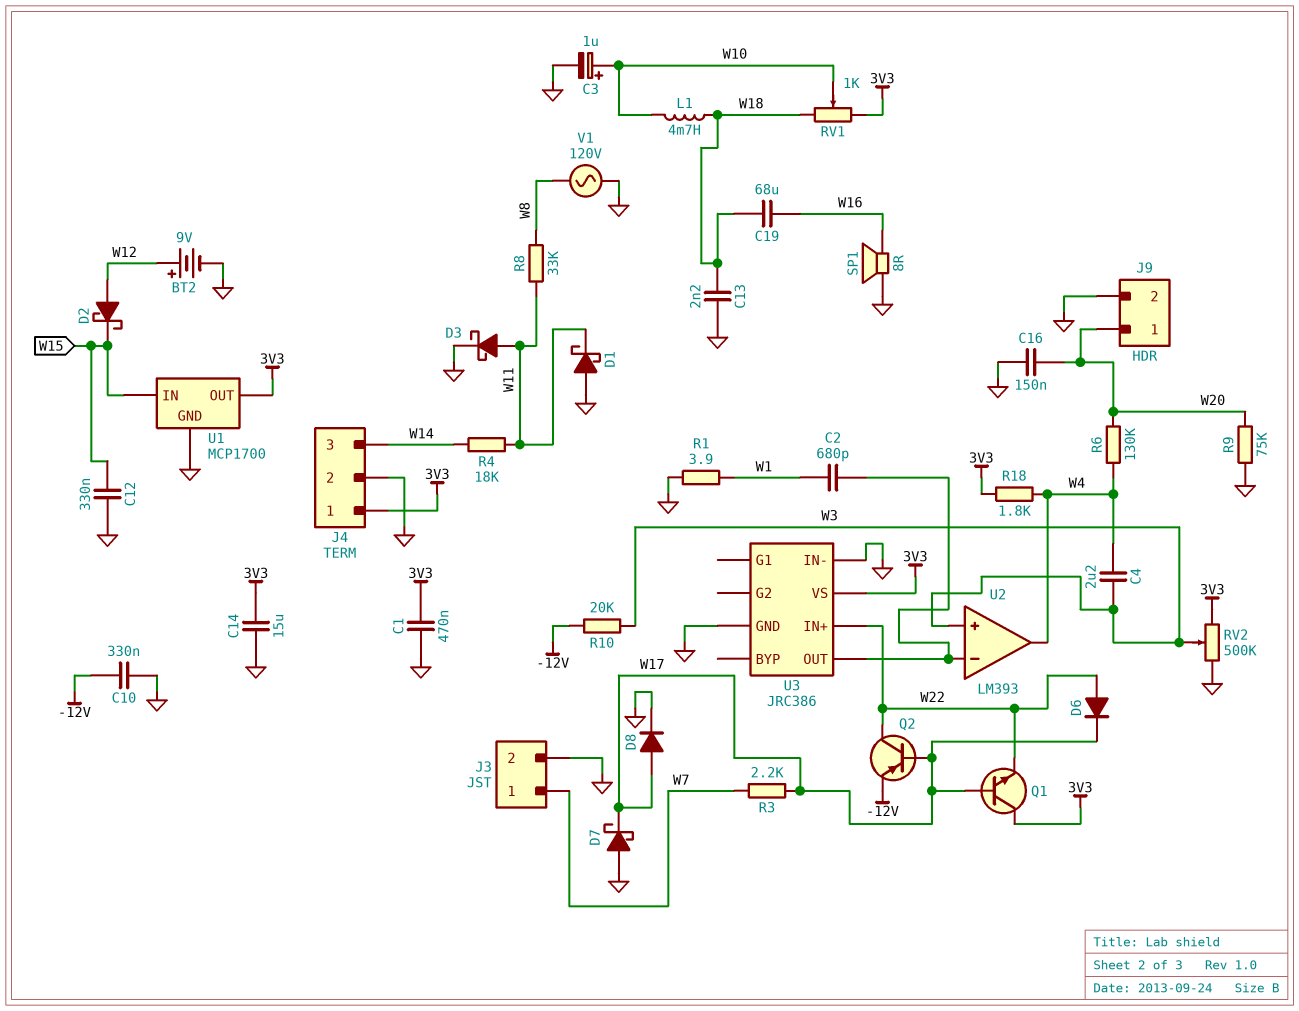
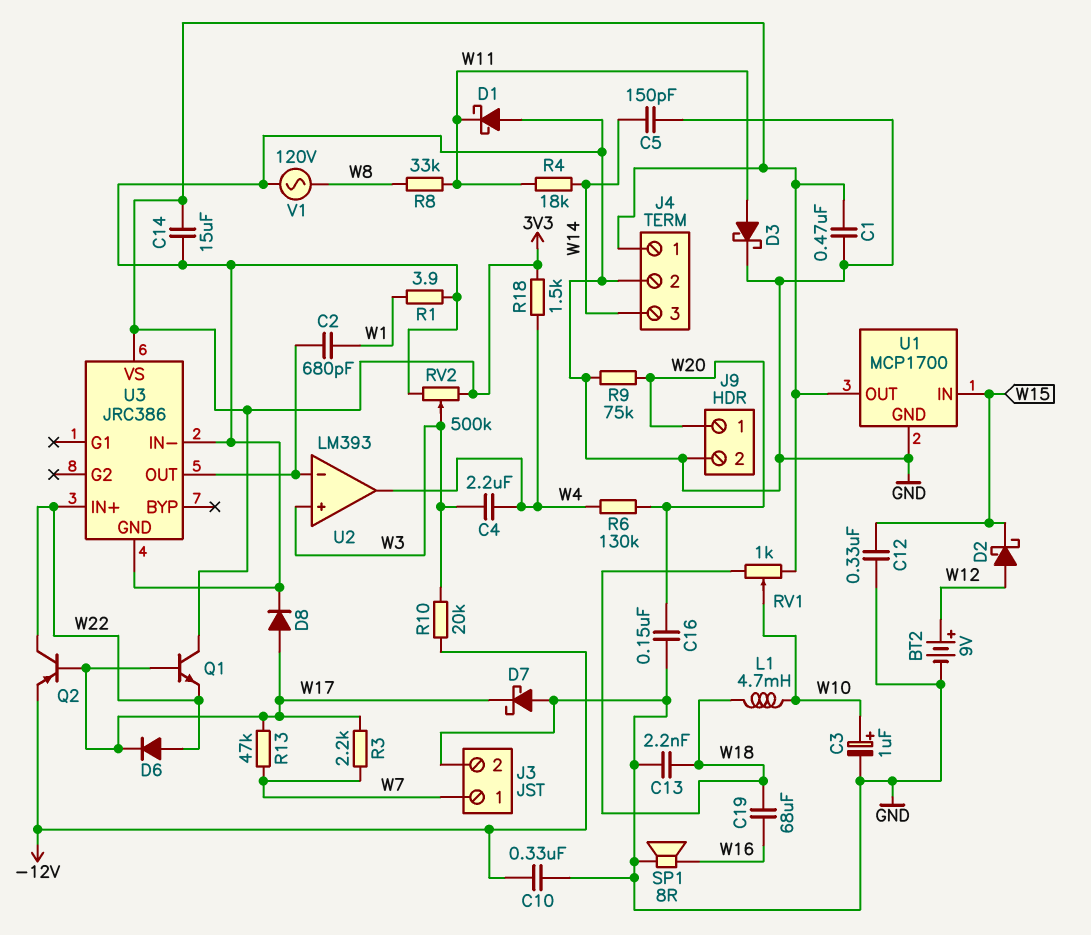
C5: none -> 150pF (GND, W14)
R13: none -> 47k (W7, W17)
R18: 1.8k (3V3, W4) -> 1.5k (3V3, W4)

